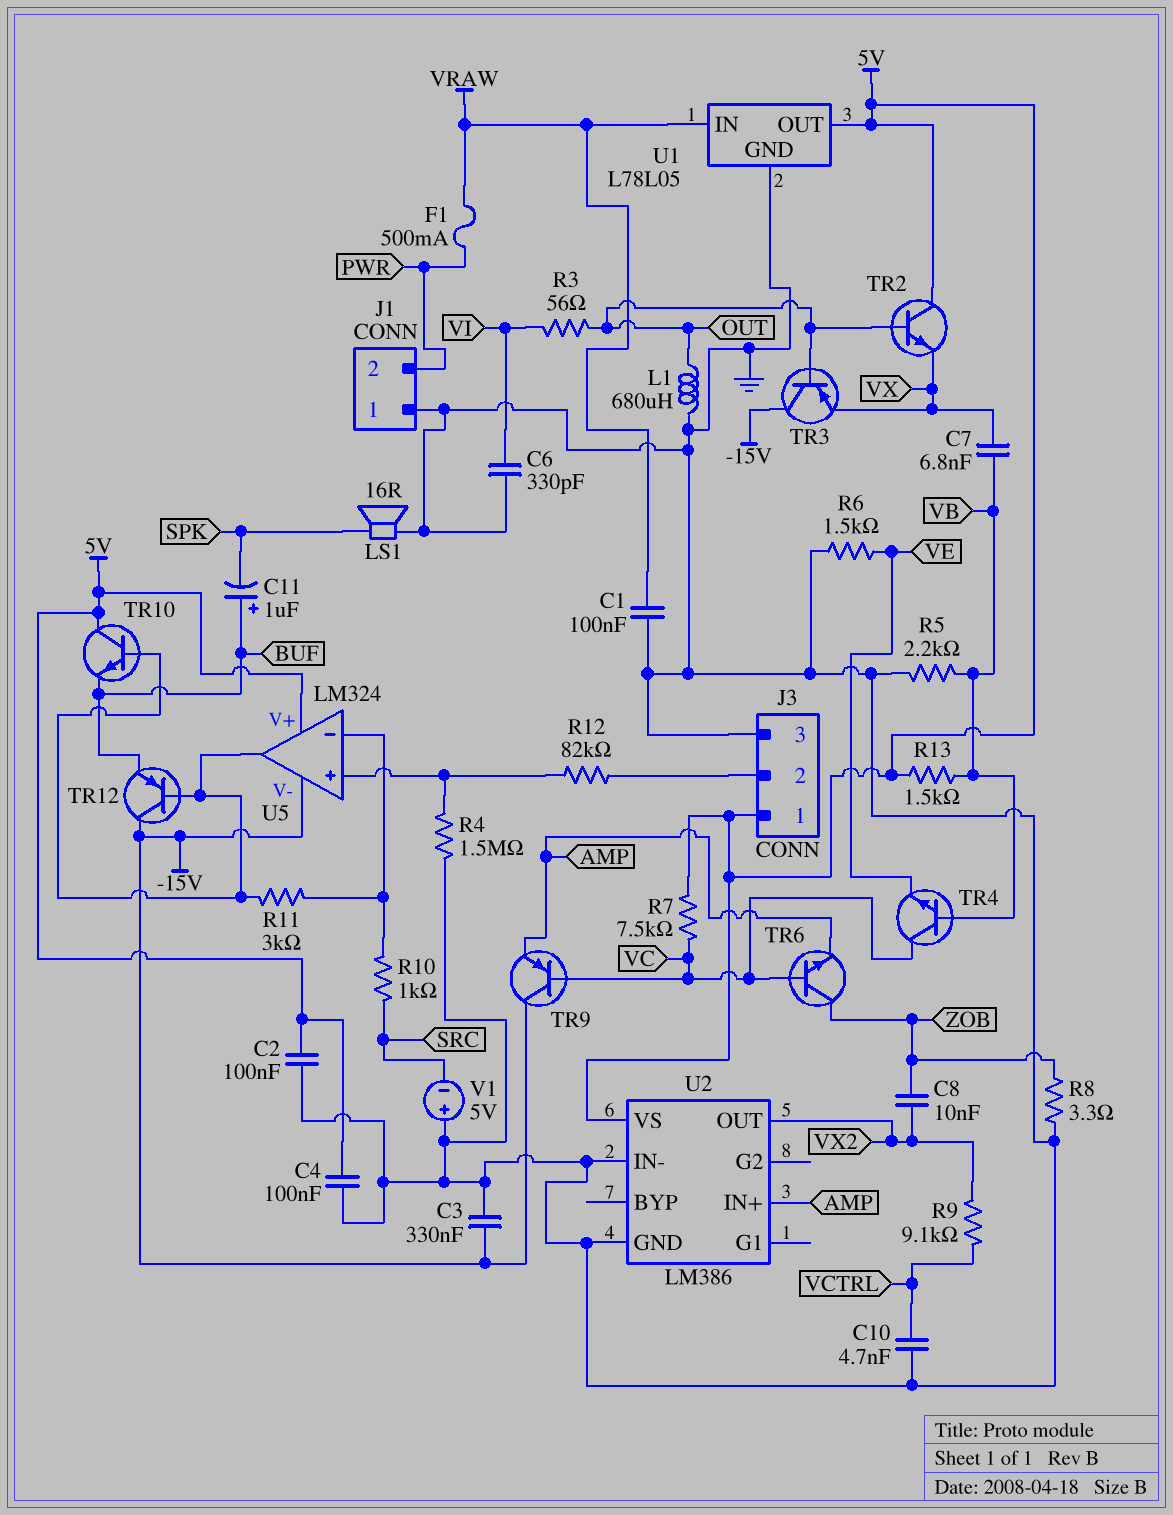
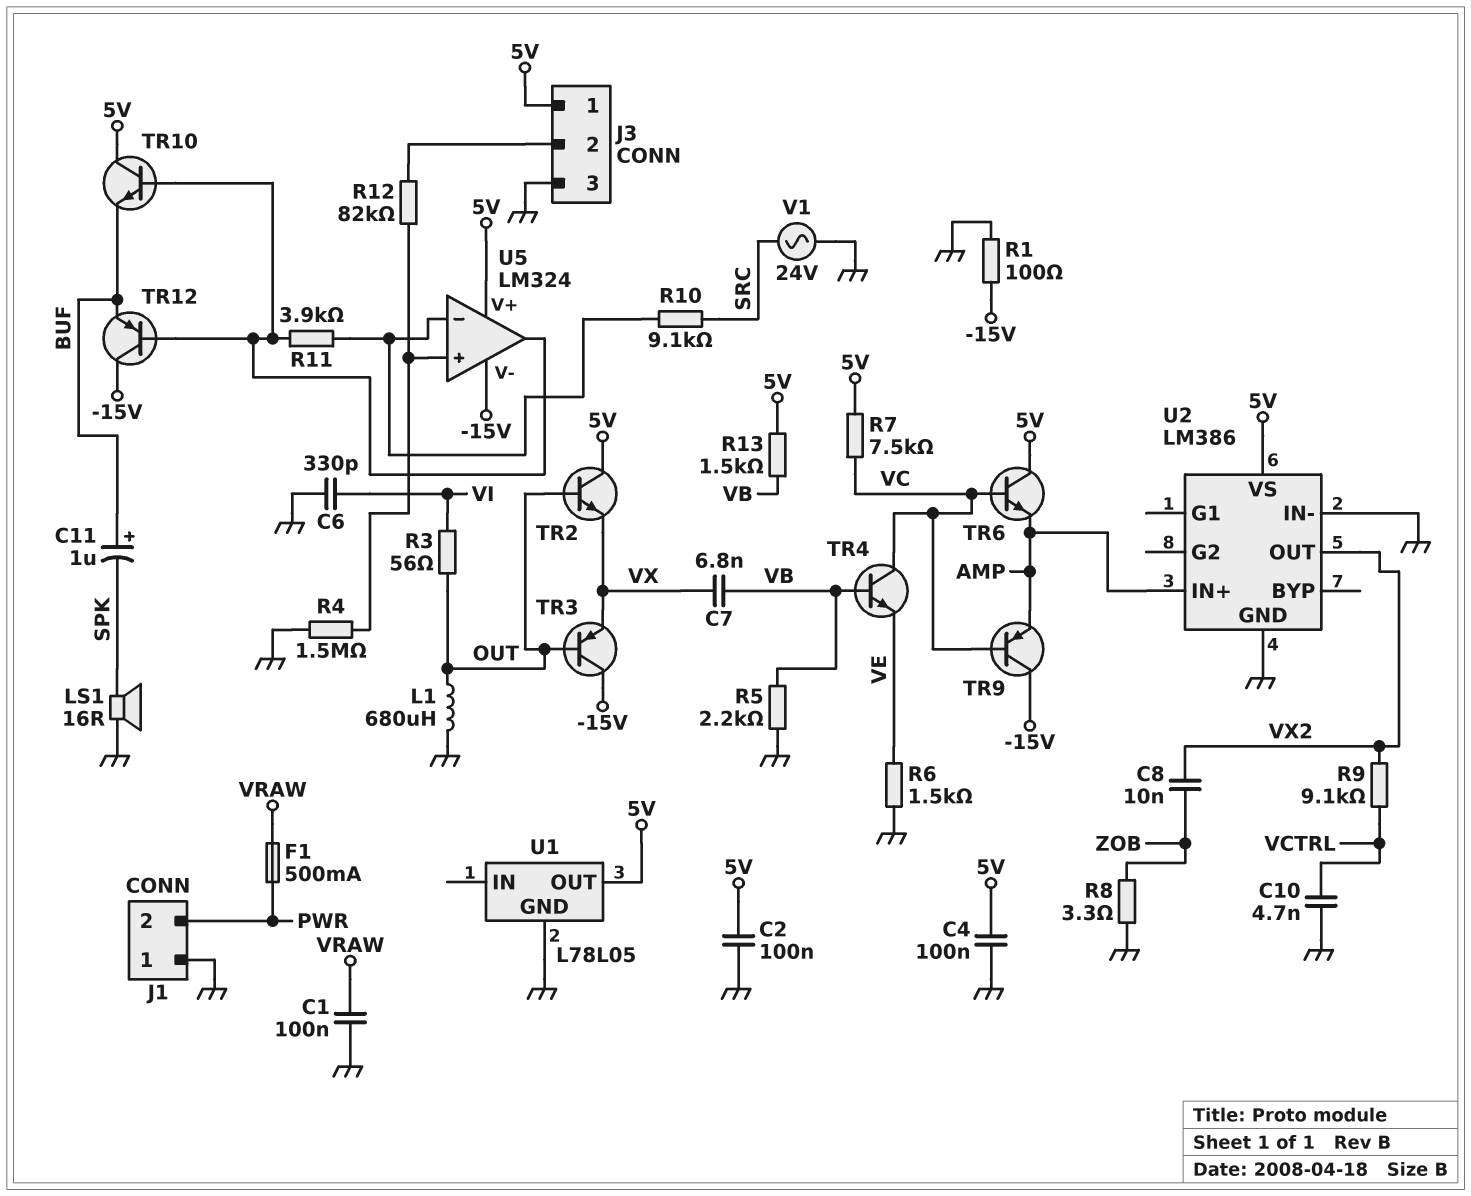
C3: 330nF (-15V, GND) -> none
R1: none -> 100 (-15V, GND)
R10: 1k (SRC, U5/in-) -> 9.1k (SRC, U5/in-)
R11: 3k (U5/in-, U5/out) -> 3.9k (U5/in-, U5/out)
TR6: NPN (B VC, C ZOB, E AMP) -> NPN (B VC, C 5V, E AMP)
U1 pin IN: VRAW -> none
V1: 5V (plus GND, minus SRC) -> AC 24V (GND, SRC)

